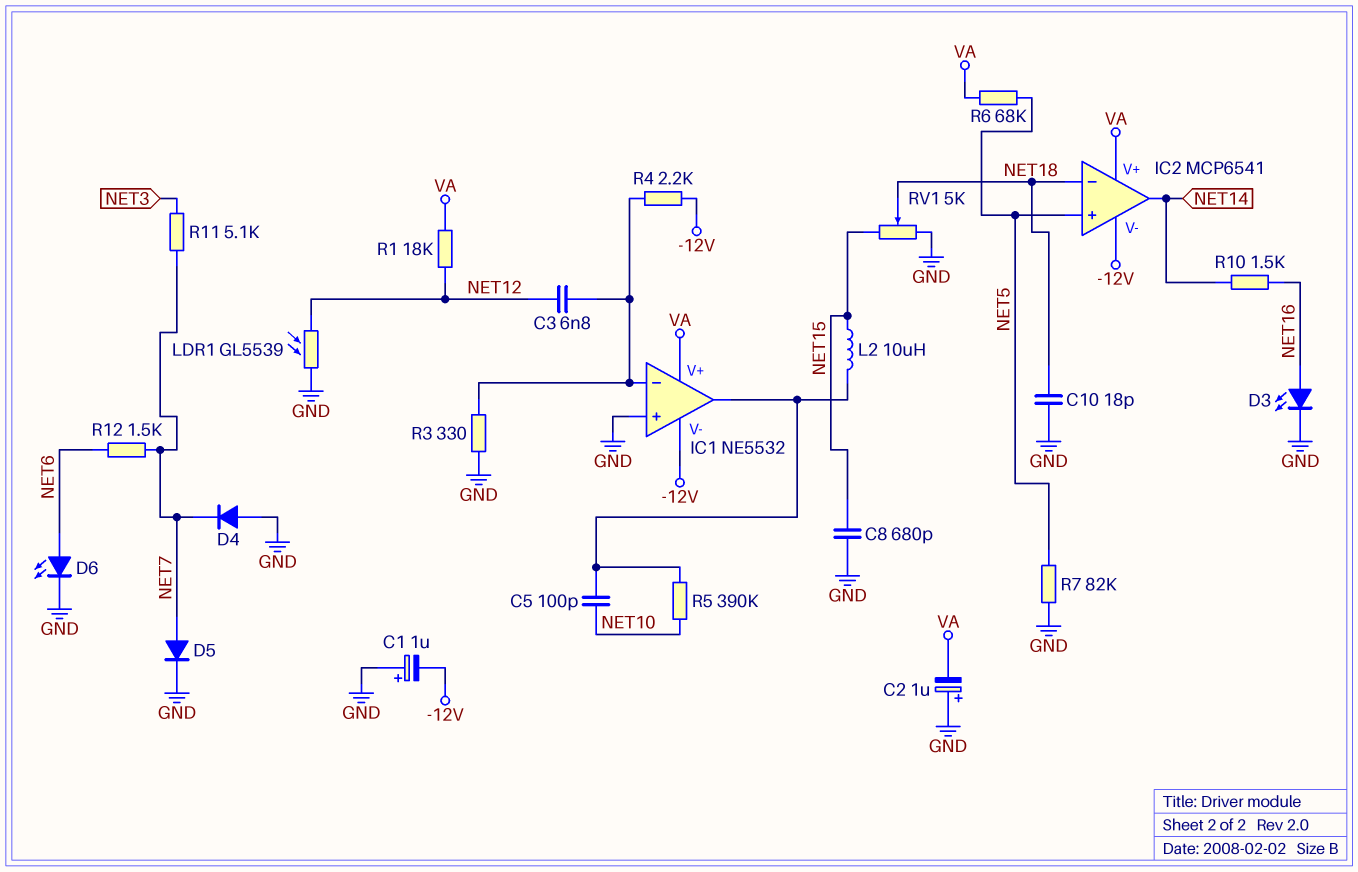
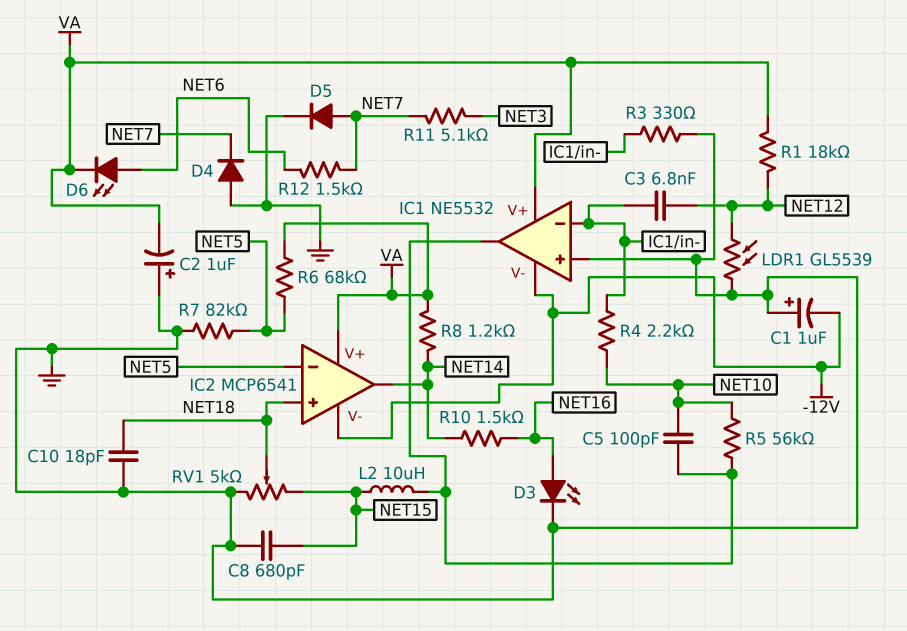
D6: LED (A NET6, K GND) -> LED (A NET6, K VA)
IC2 pin in+: NET5 -> NET18
IC2 pin in-: NET18 -> NET5
R4: 2.2k (-12V, IC1/in-) -> 2.2k (IC1/in-, NET10)
R5: 390k (IC1/out, NET10) -> 56k (IC1/out, NET10)
R8: none -> 1.2k (NET14, VA)

